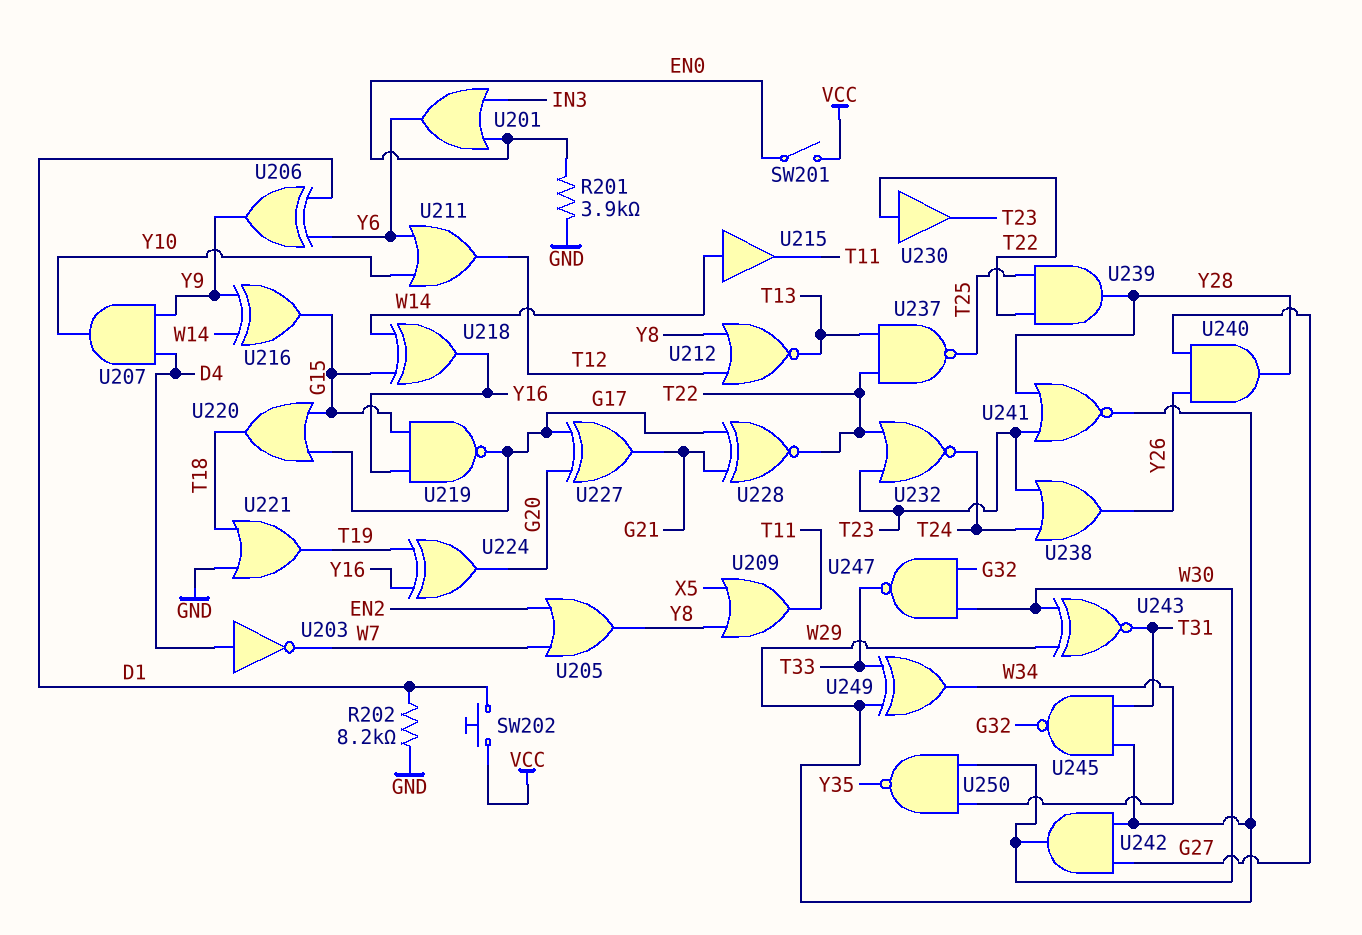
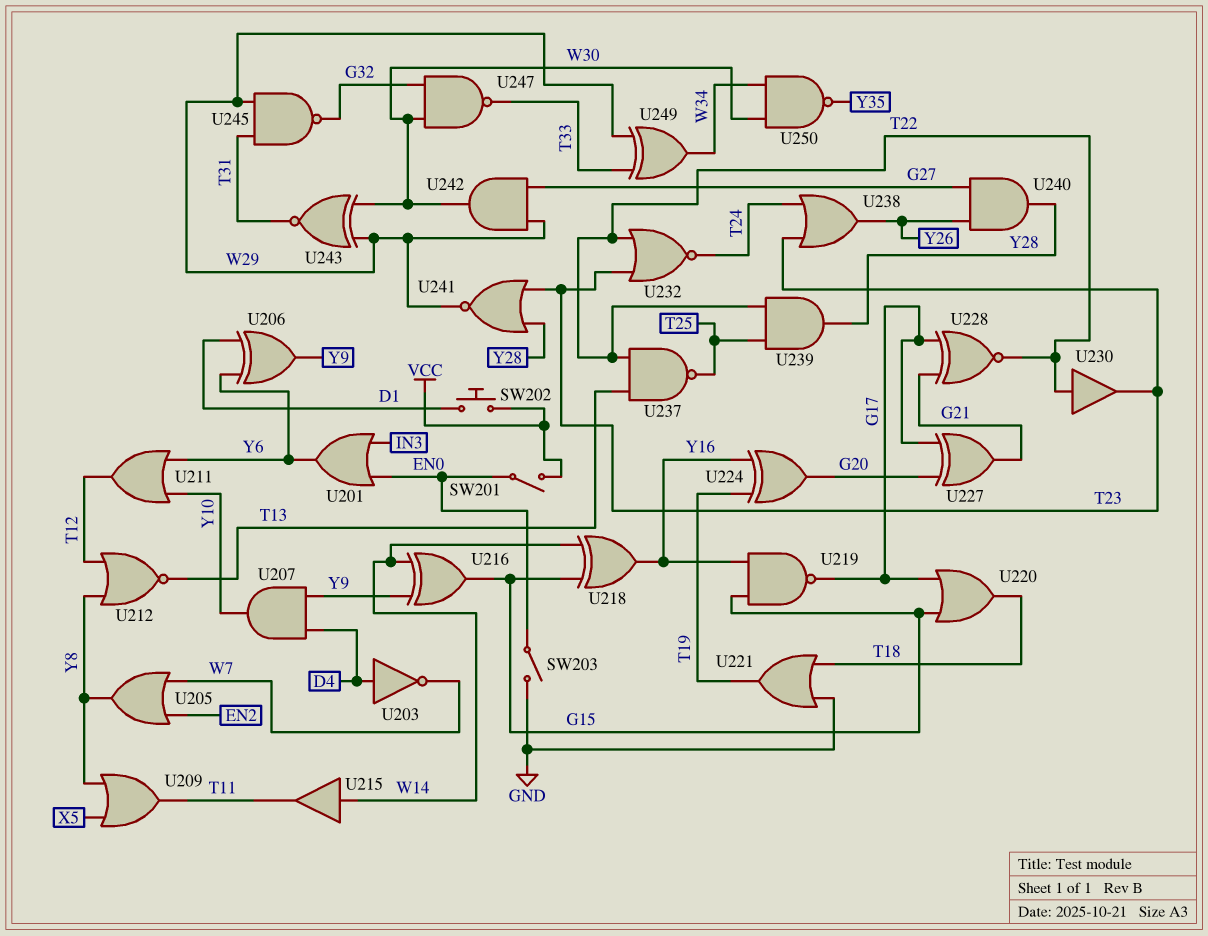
R201: 3.9k (EN0, GND) -> none
R202: 8.2k (D1, GND) -> none
SW203: none -> switch (EN0, GND)

